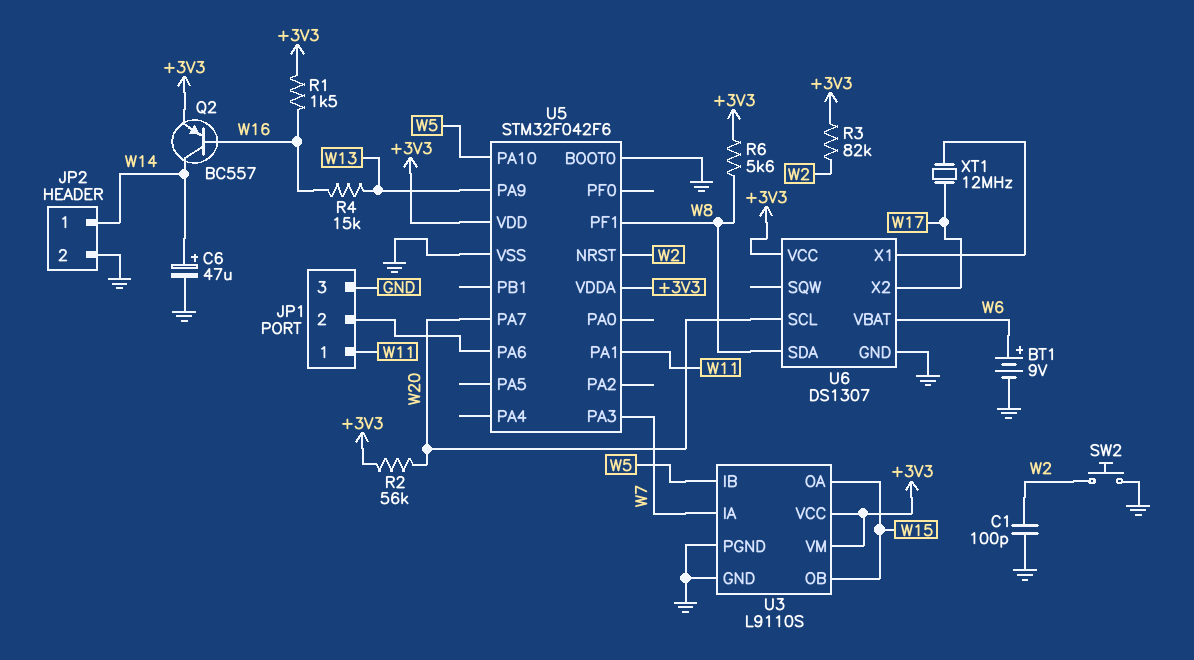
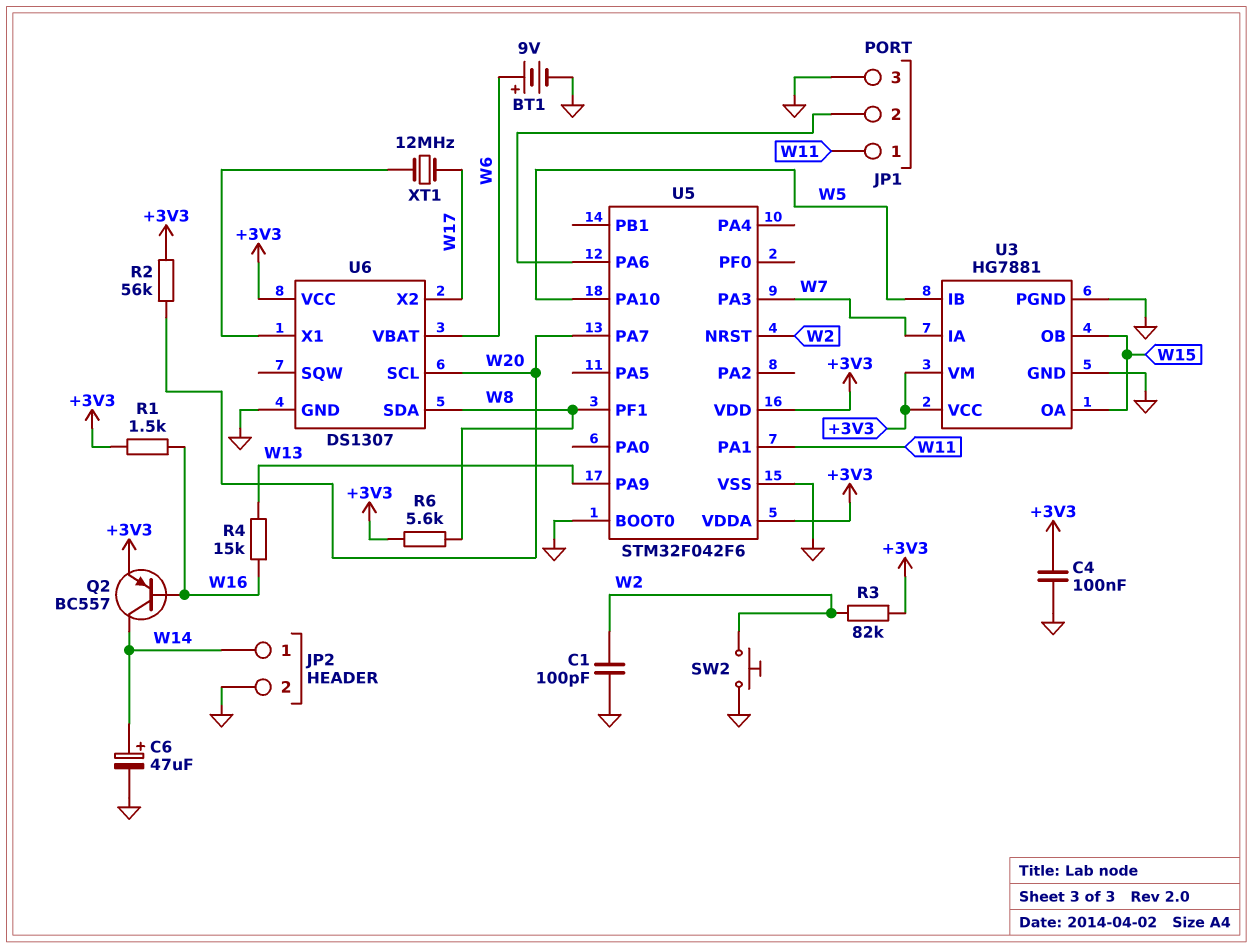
C4: none -> 100nF (+3V3, GND)
U3: L9110S -> HG7881

